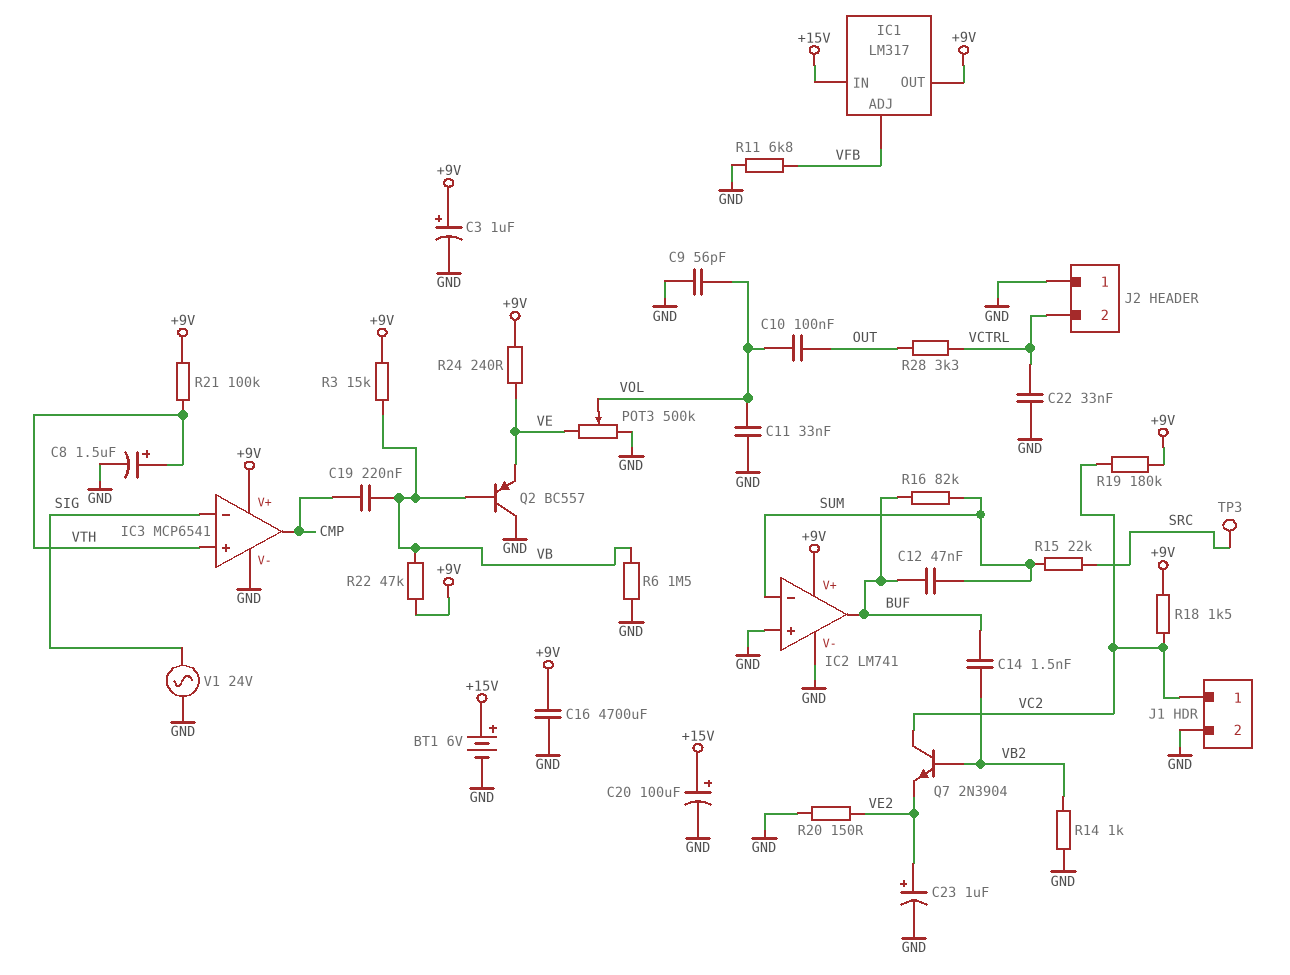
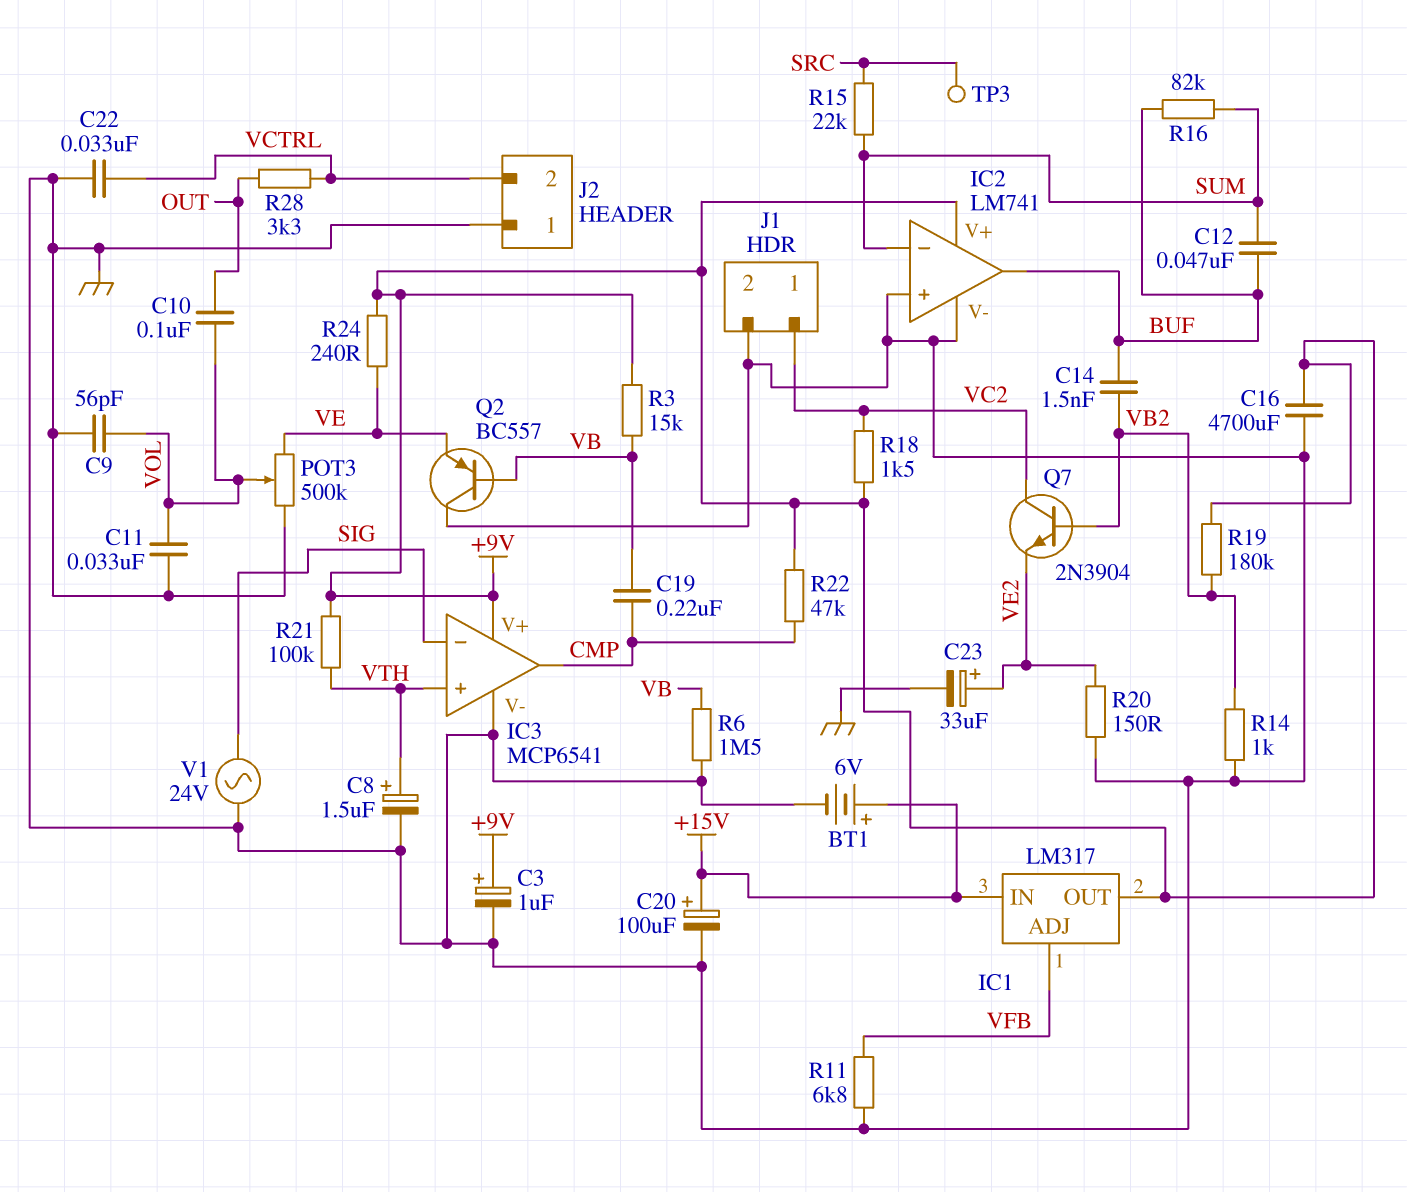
C23: 1uF (plus VE2, minus GND) -> 33uF (plus VE2, minus GND)
R19: 180k (+9V, VC2) -> 180k (+9V, VB2)
R22: 47k (+9V, VB) -> 47k (+9V, CMP)

